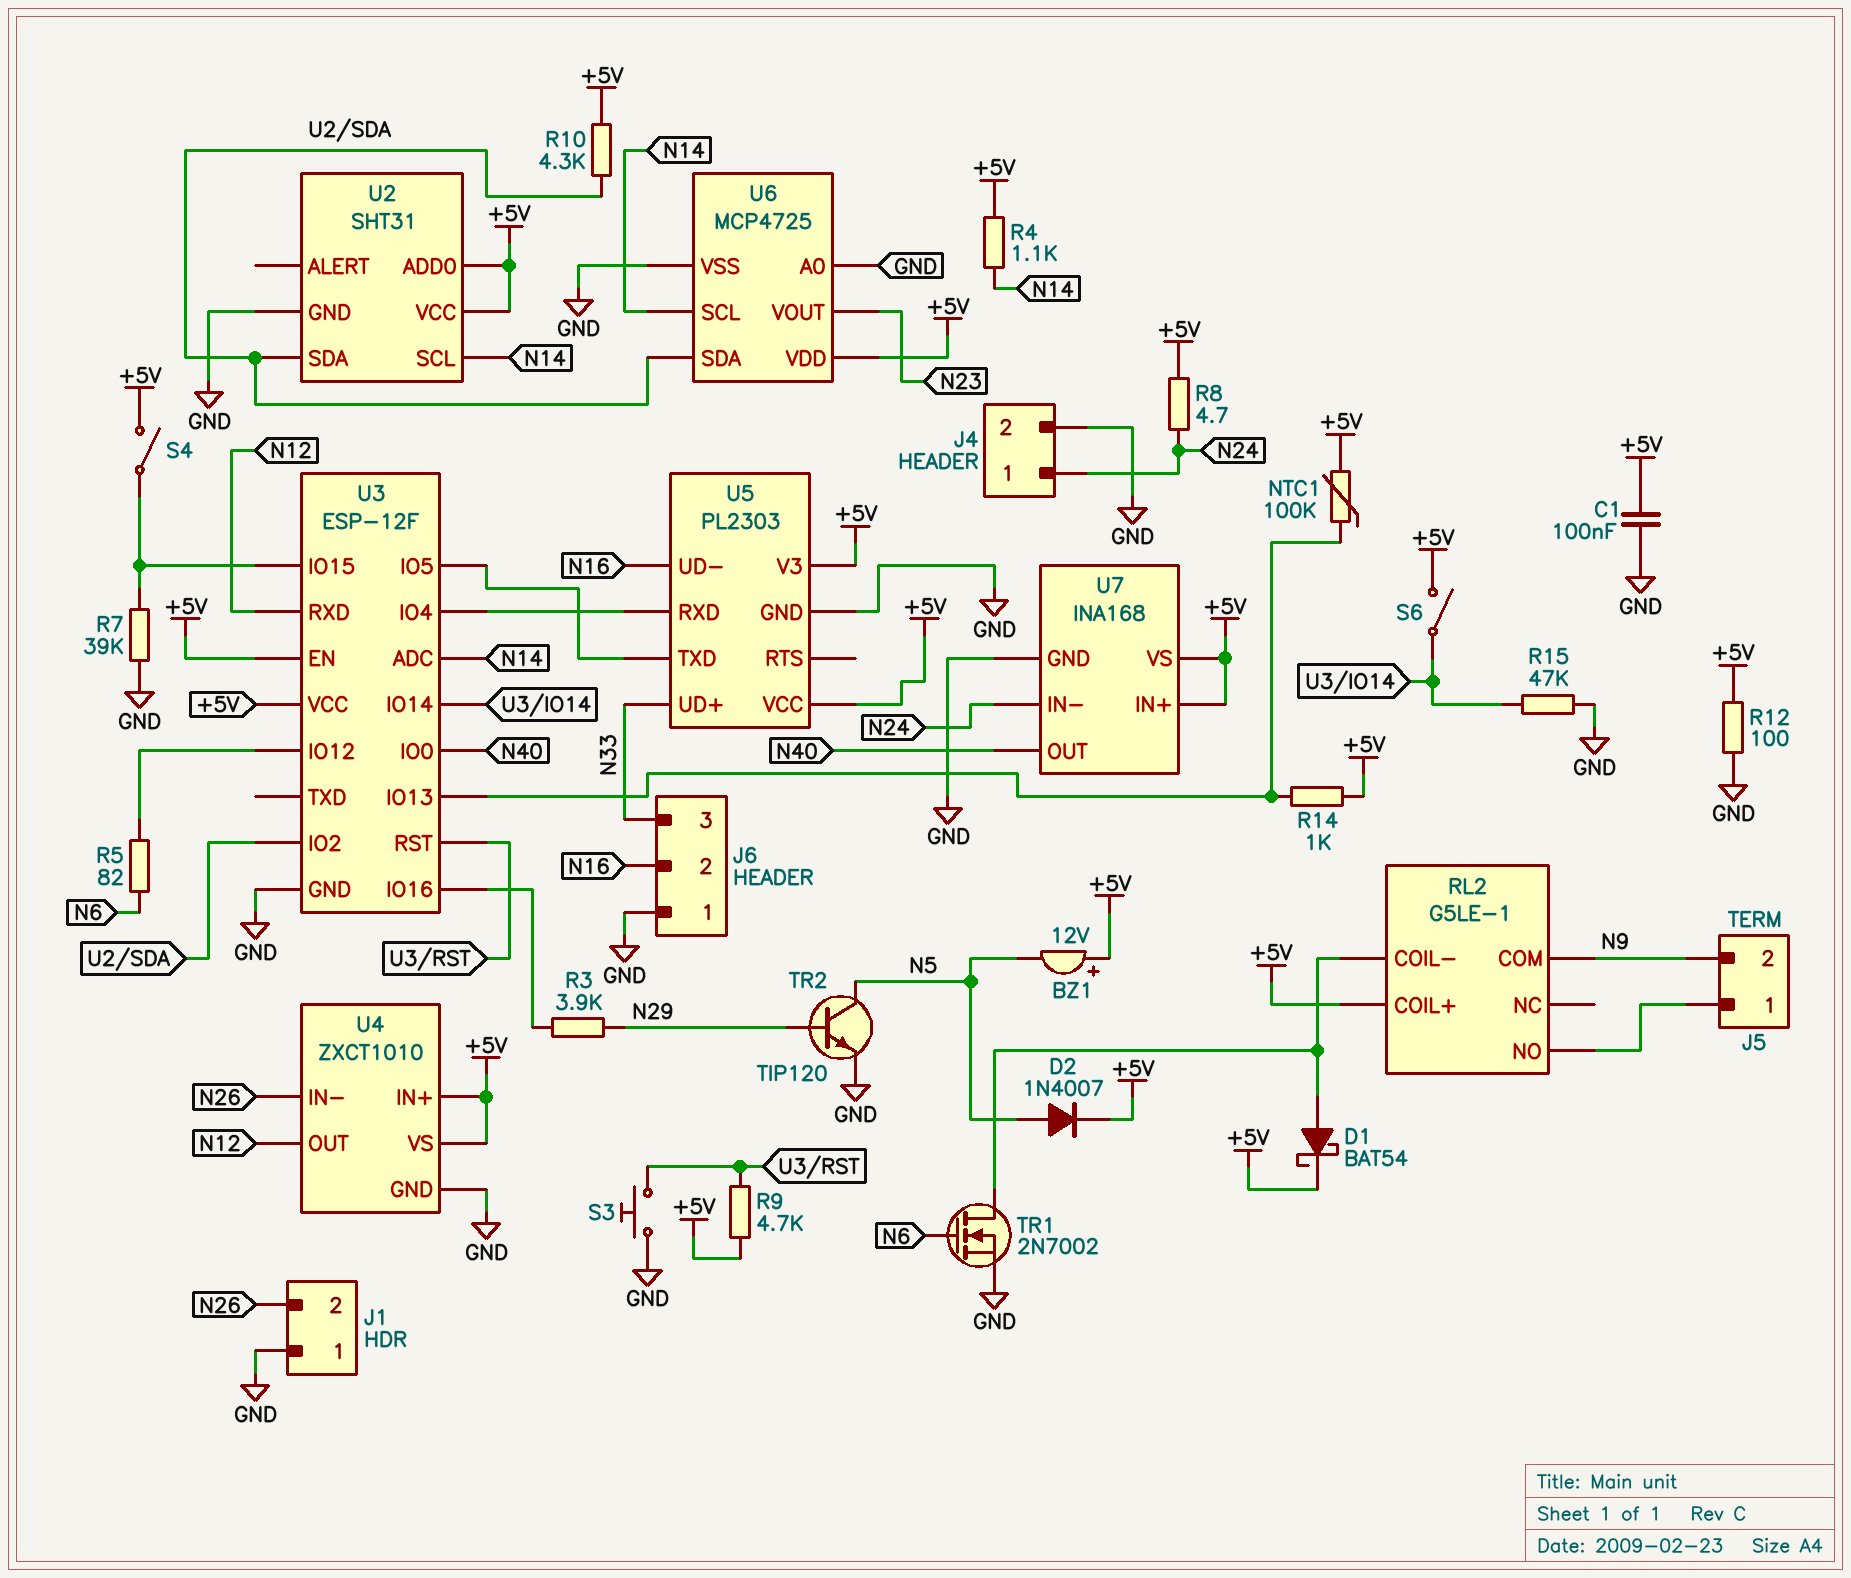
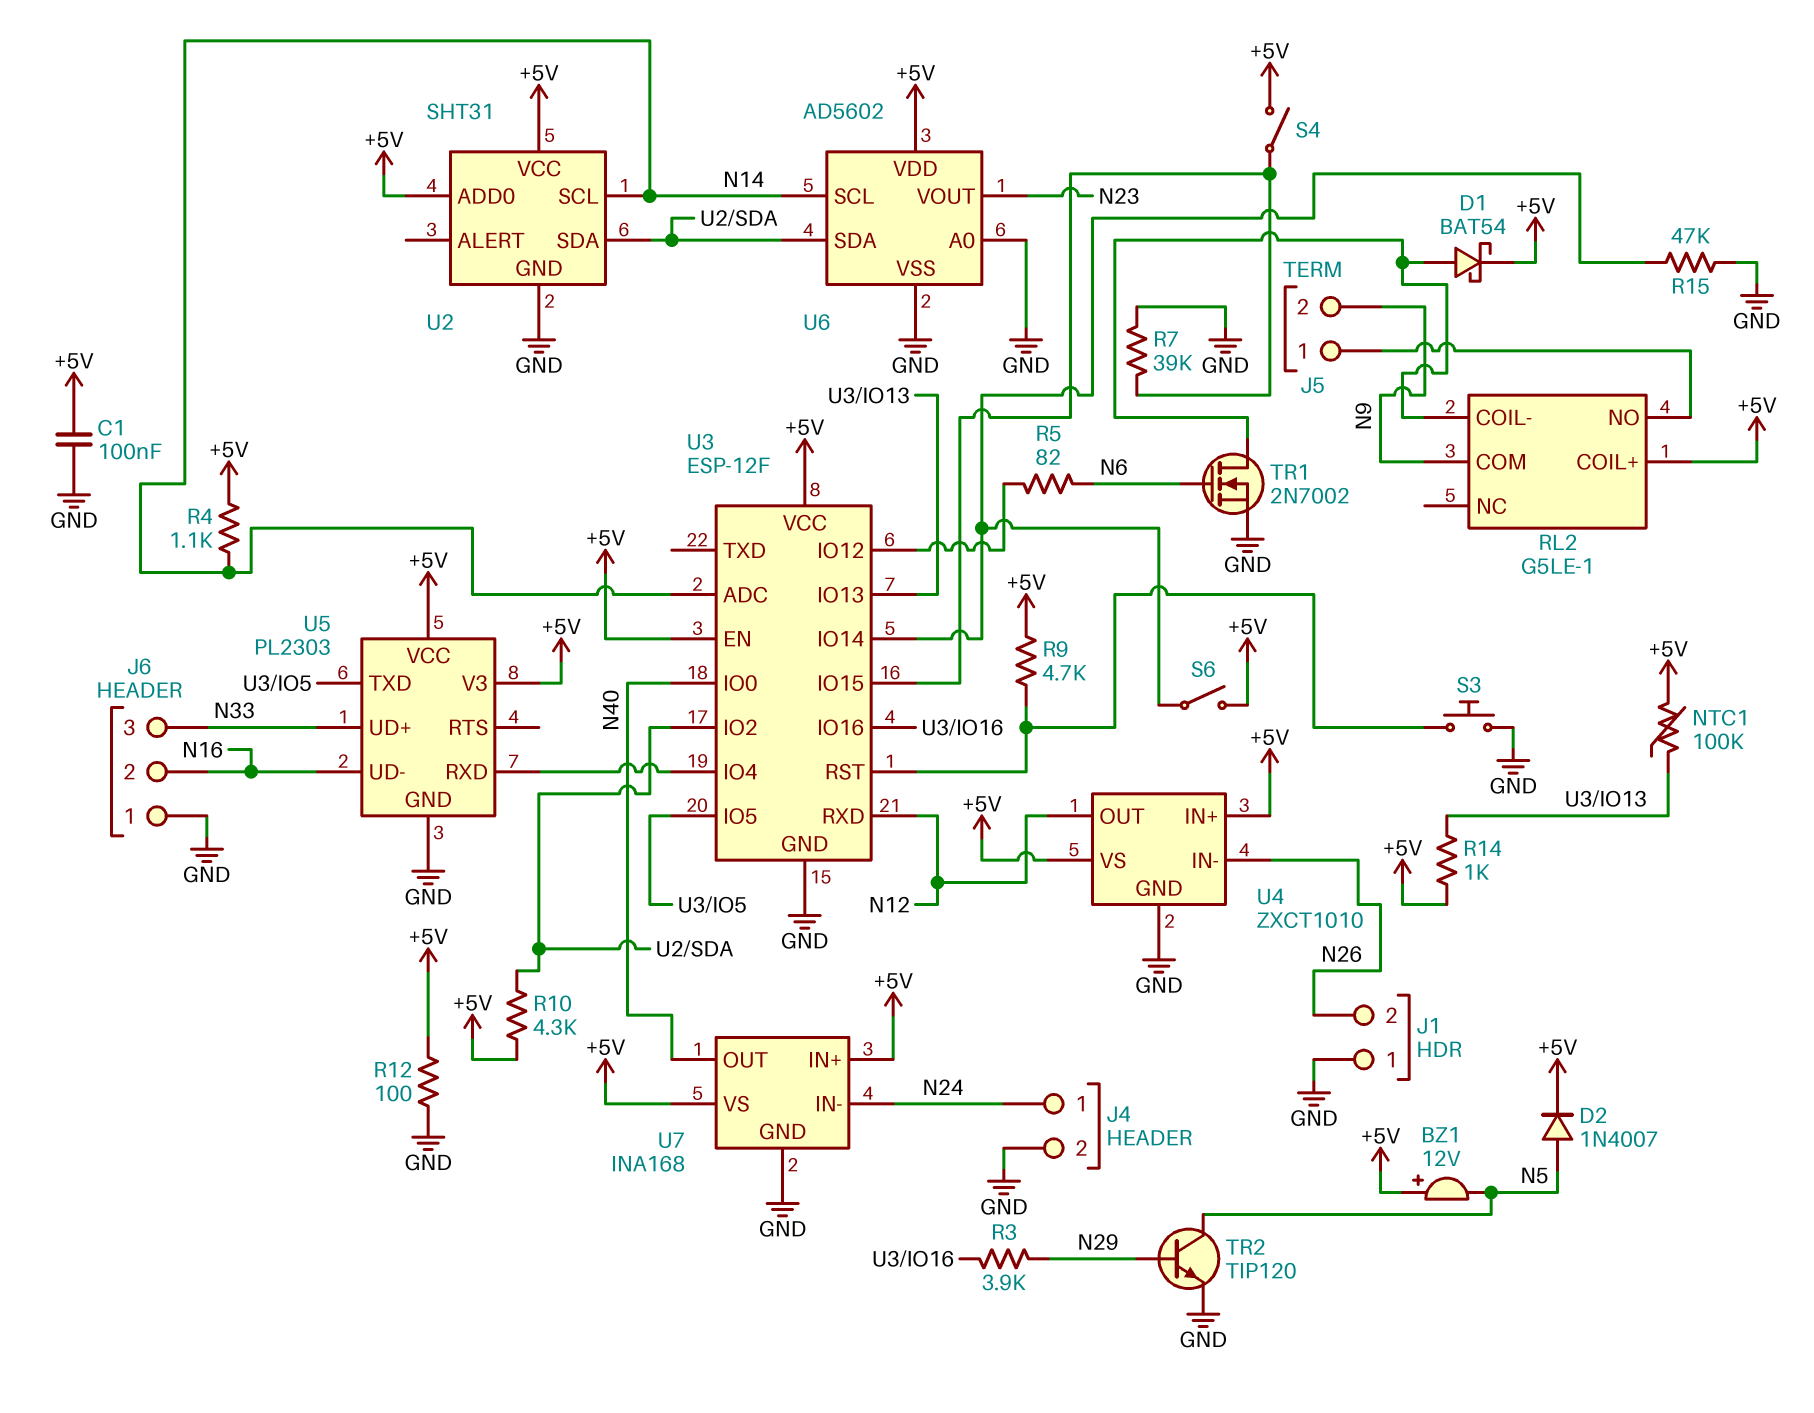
R8: 4.7 (+5V, N24) -> none
U6: MCP4725 -> AD5602

